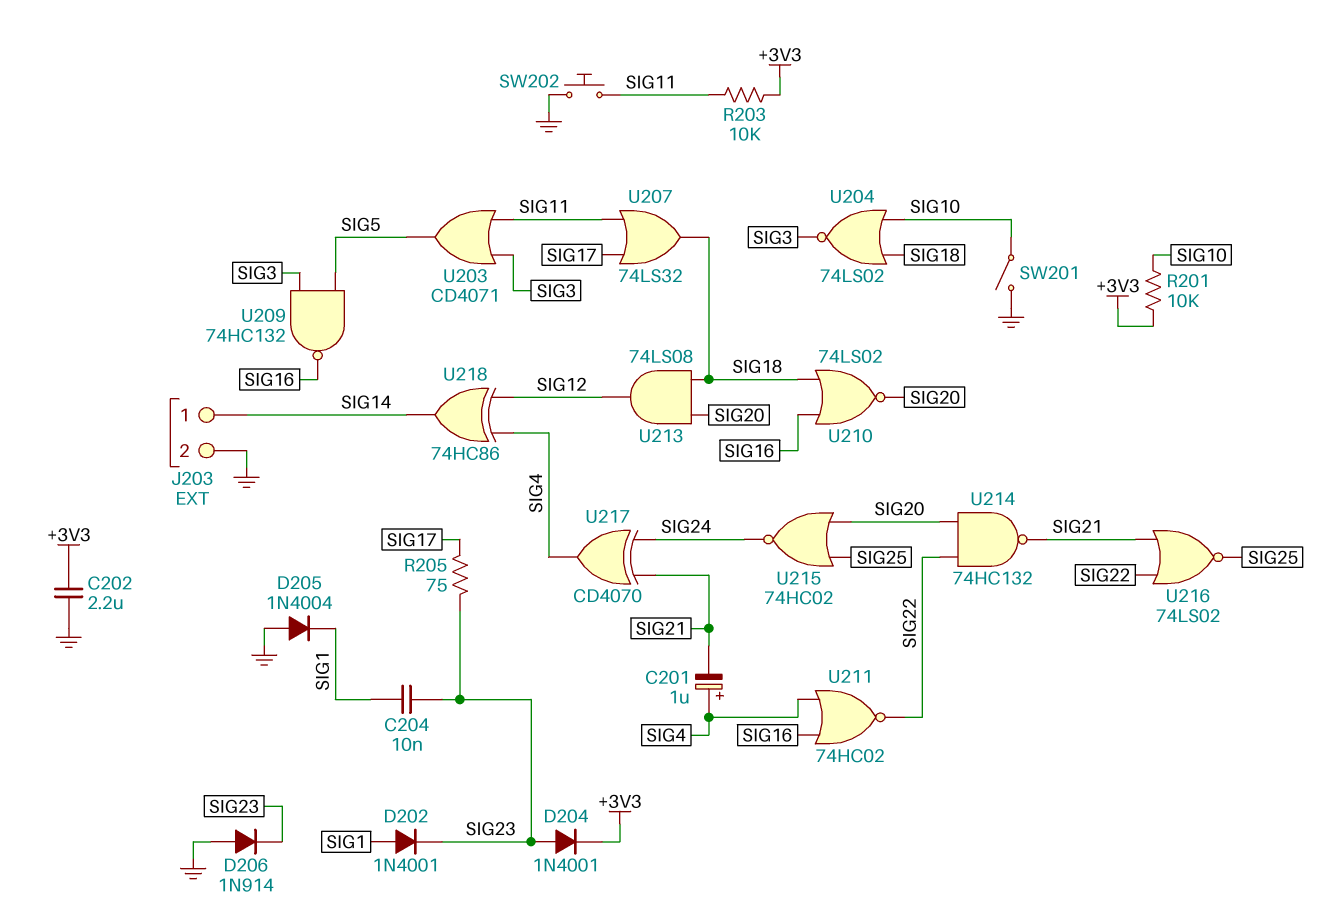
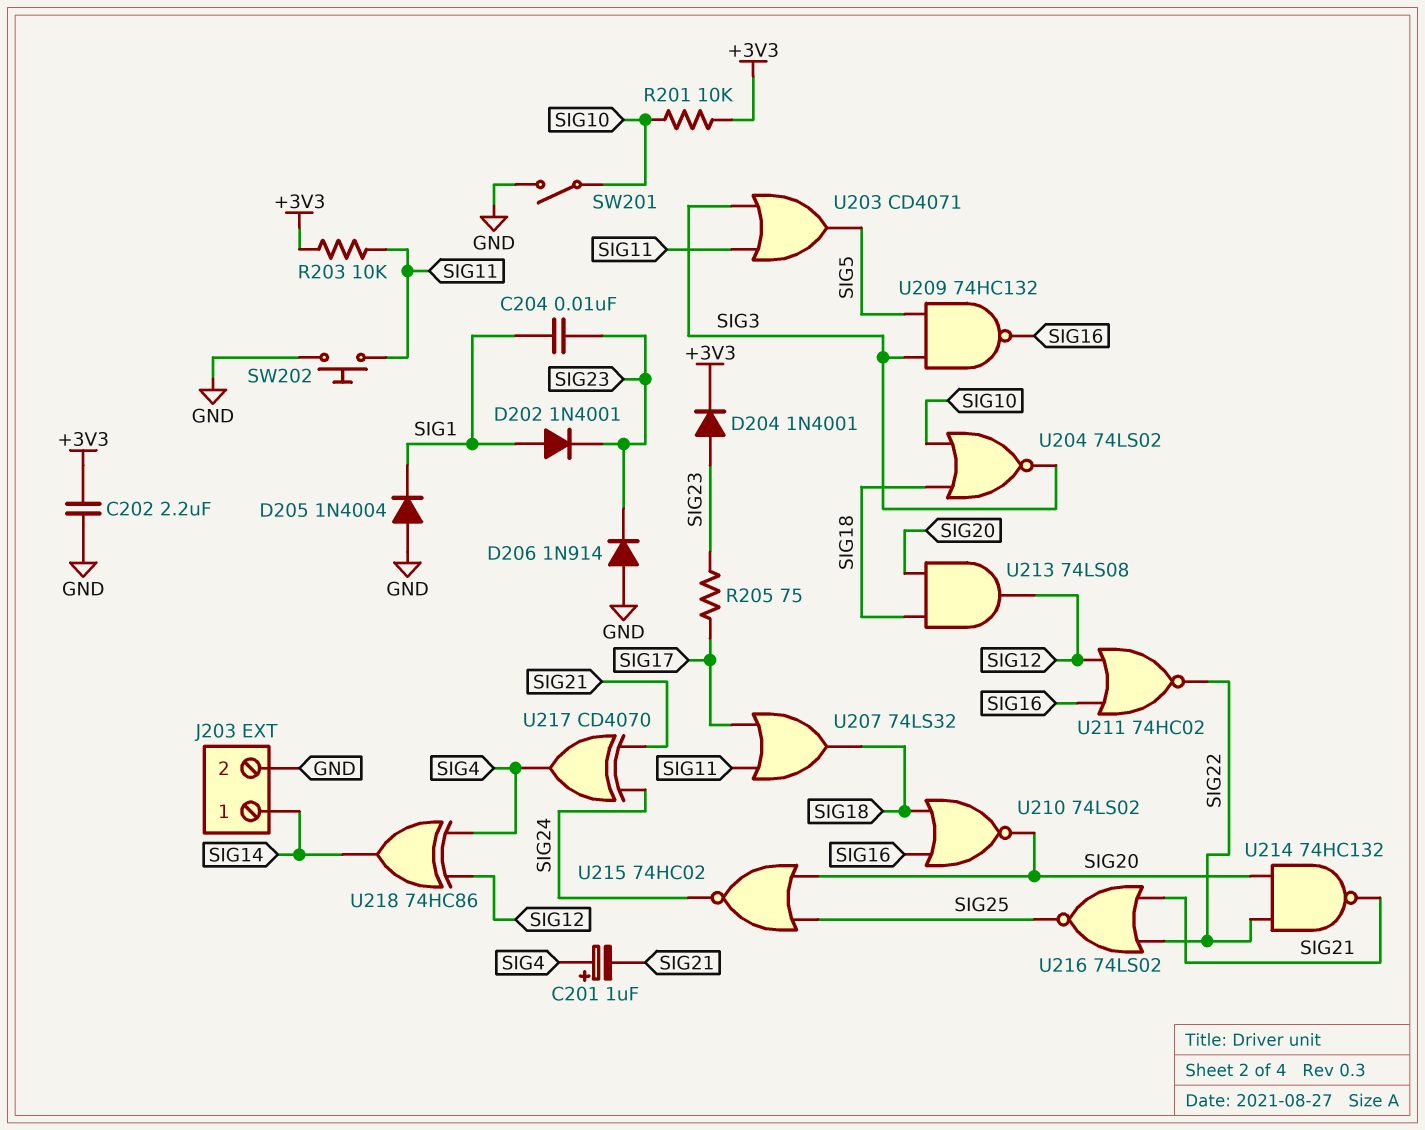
U211: NOR 74HC02 (in SIG4, in SIG16, out SIG22) -> NOR 74HC02 (in SIG12, in SIG16, out SIG22)

